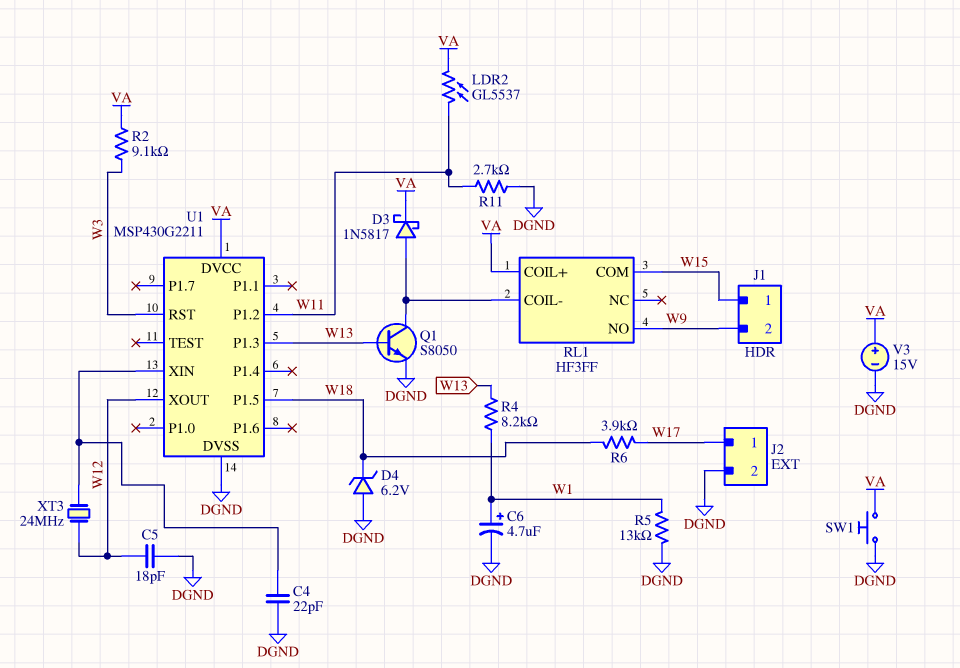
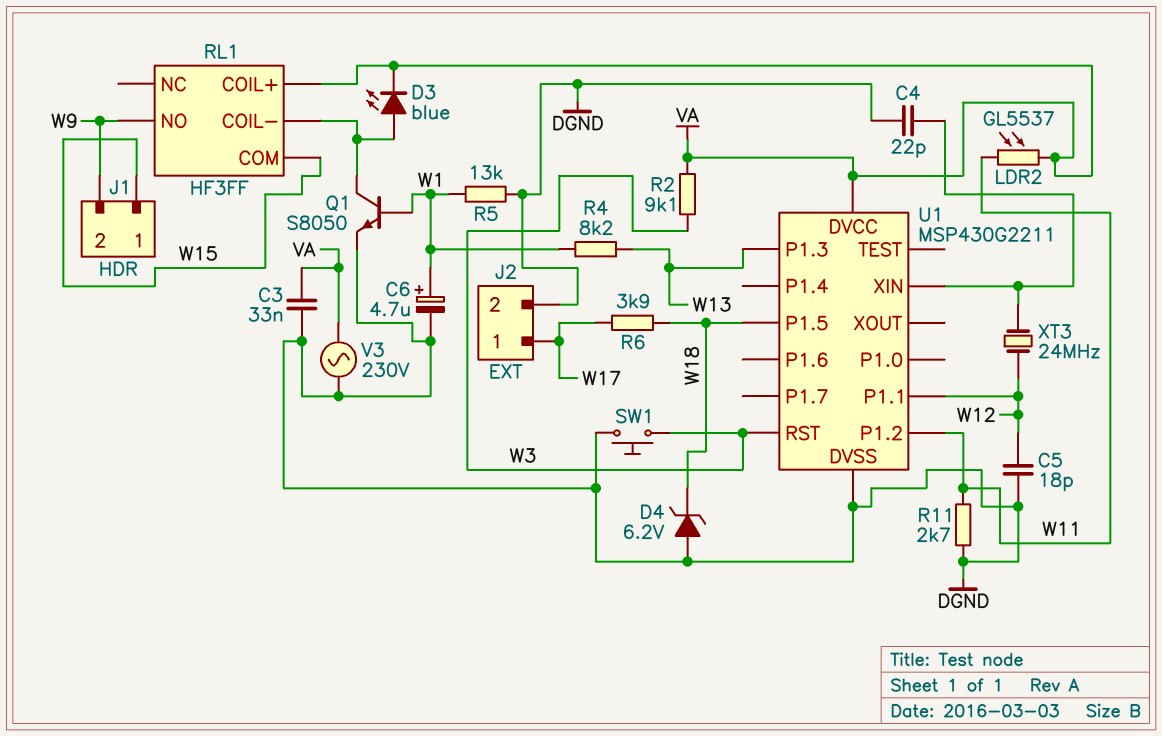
C3: none -> 33nF (DGND, VA)
D3: schottky 1N5817 (A RL1/COIL-, K VA) -> LED blue (A RL1/COIL-, K VA)
Q1: NPN S8050 (B W13, C RL1/COIL-, E DGND) -> NPN S8050 (B W1, C RL1/COIL-, E DGND)
SW1: button (DGND, VA) -> button (DGND, W3)
U1 pin P1.1: none -> W12
U1 pin XOUT: W12 -> none
V3: 15V (plus VA, minus DGND) -> AC 230V (DGND, VA)

